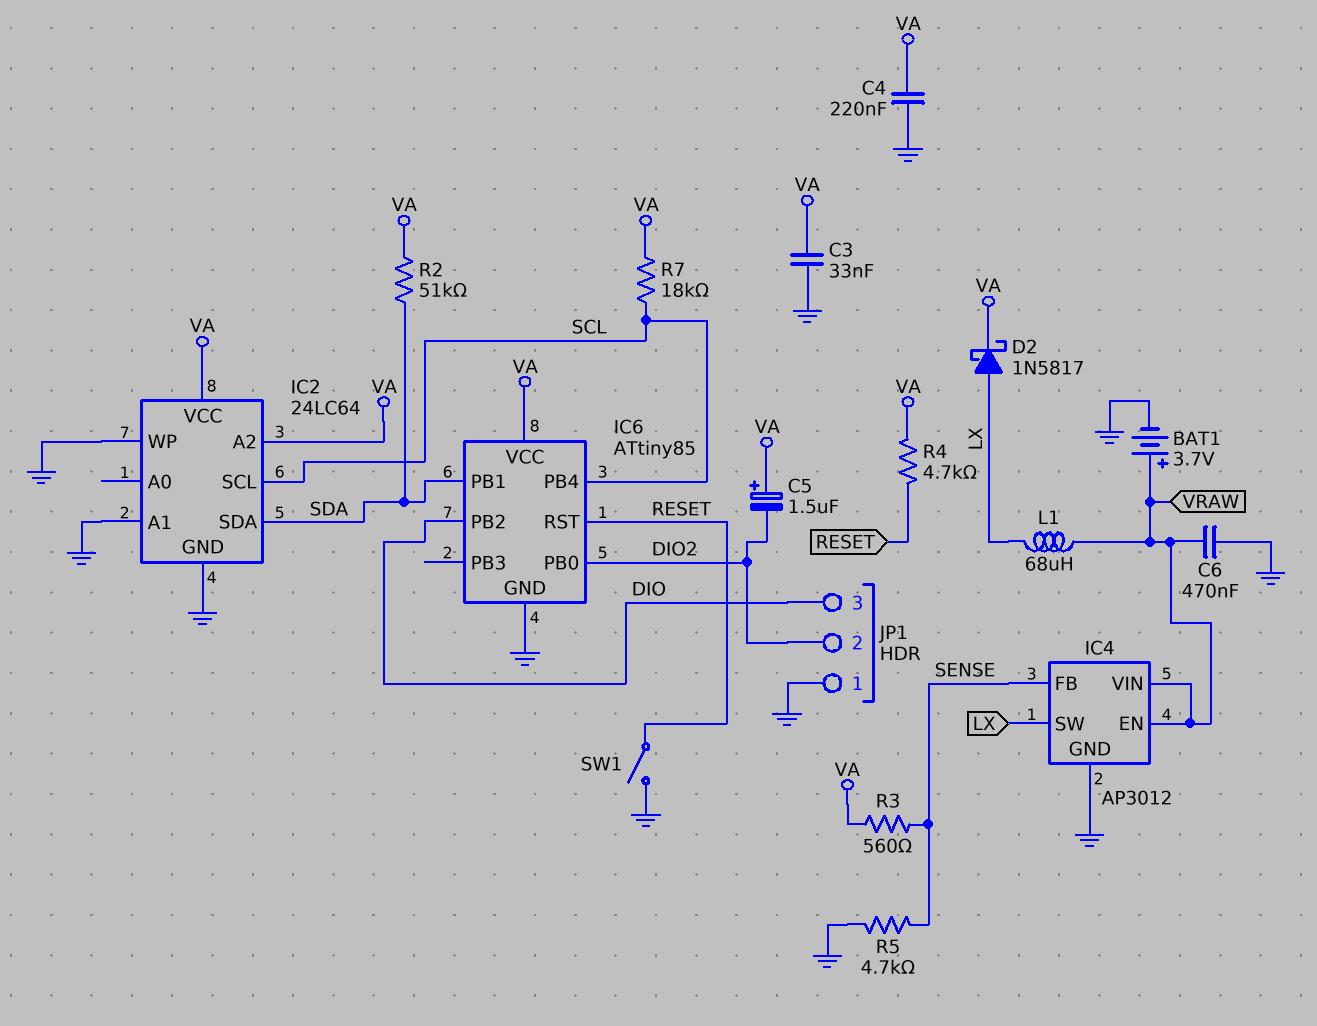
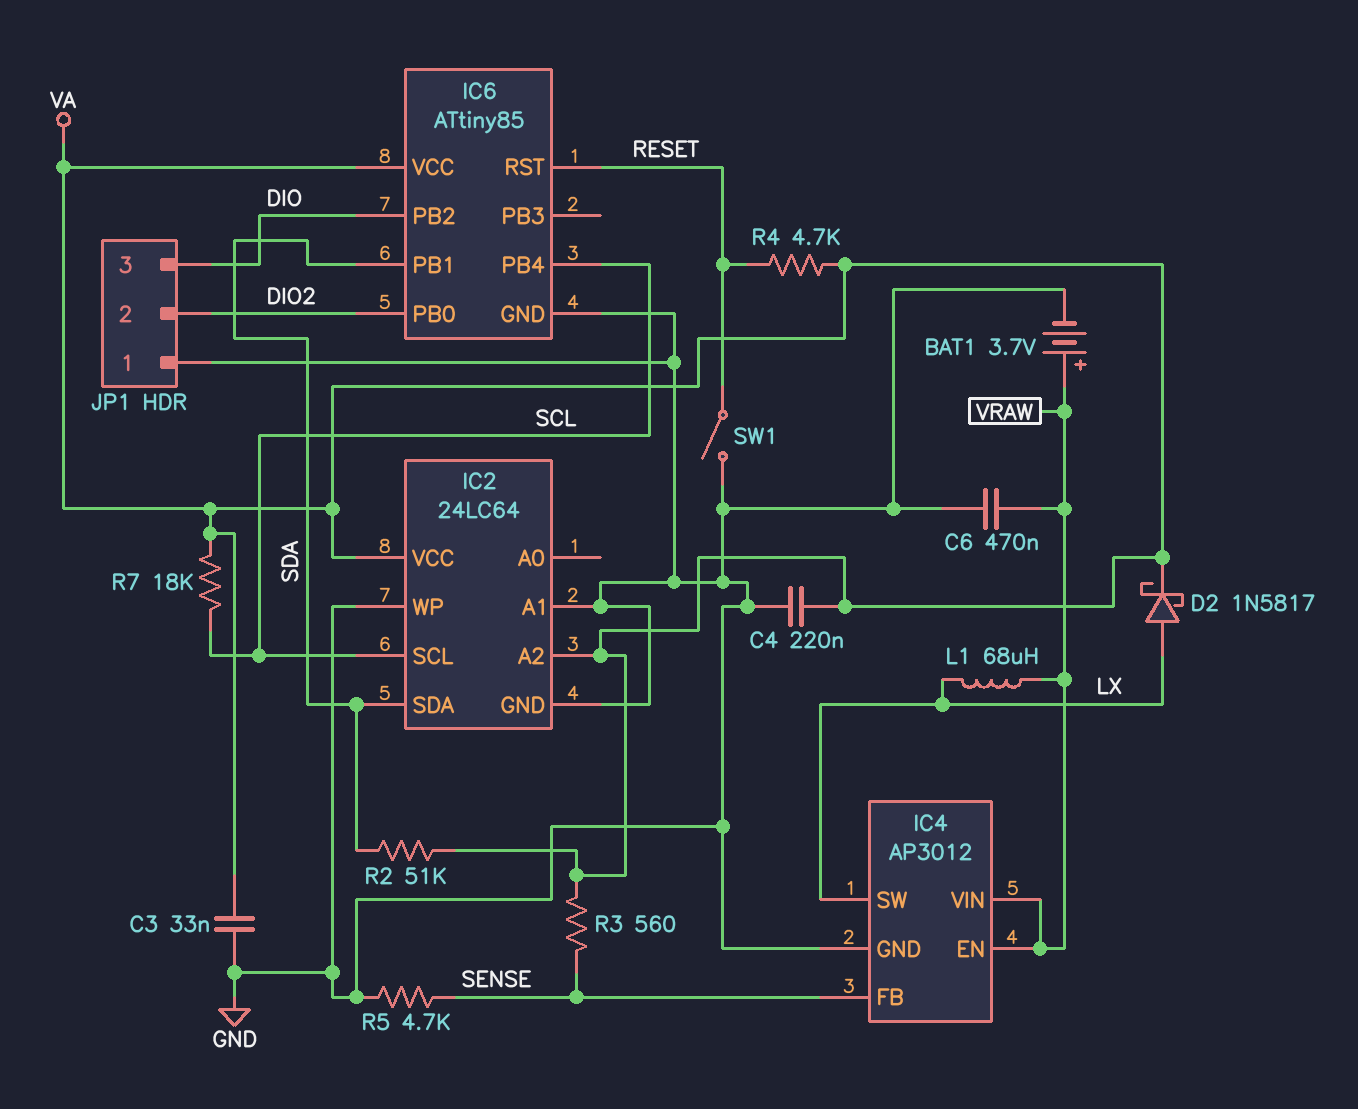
C5: 1.5uF (plus VA, minus DIO2) -> none

